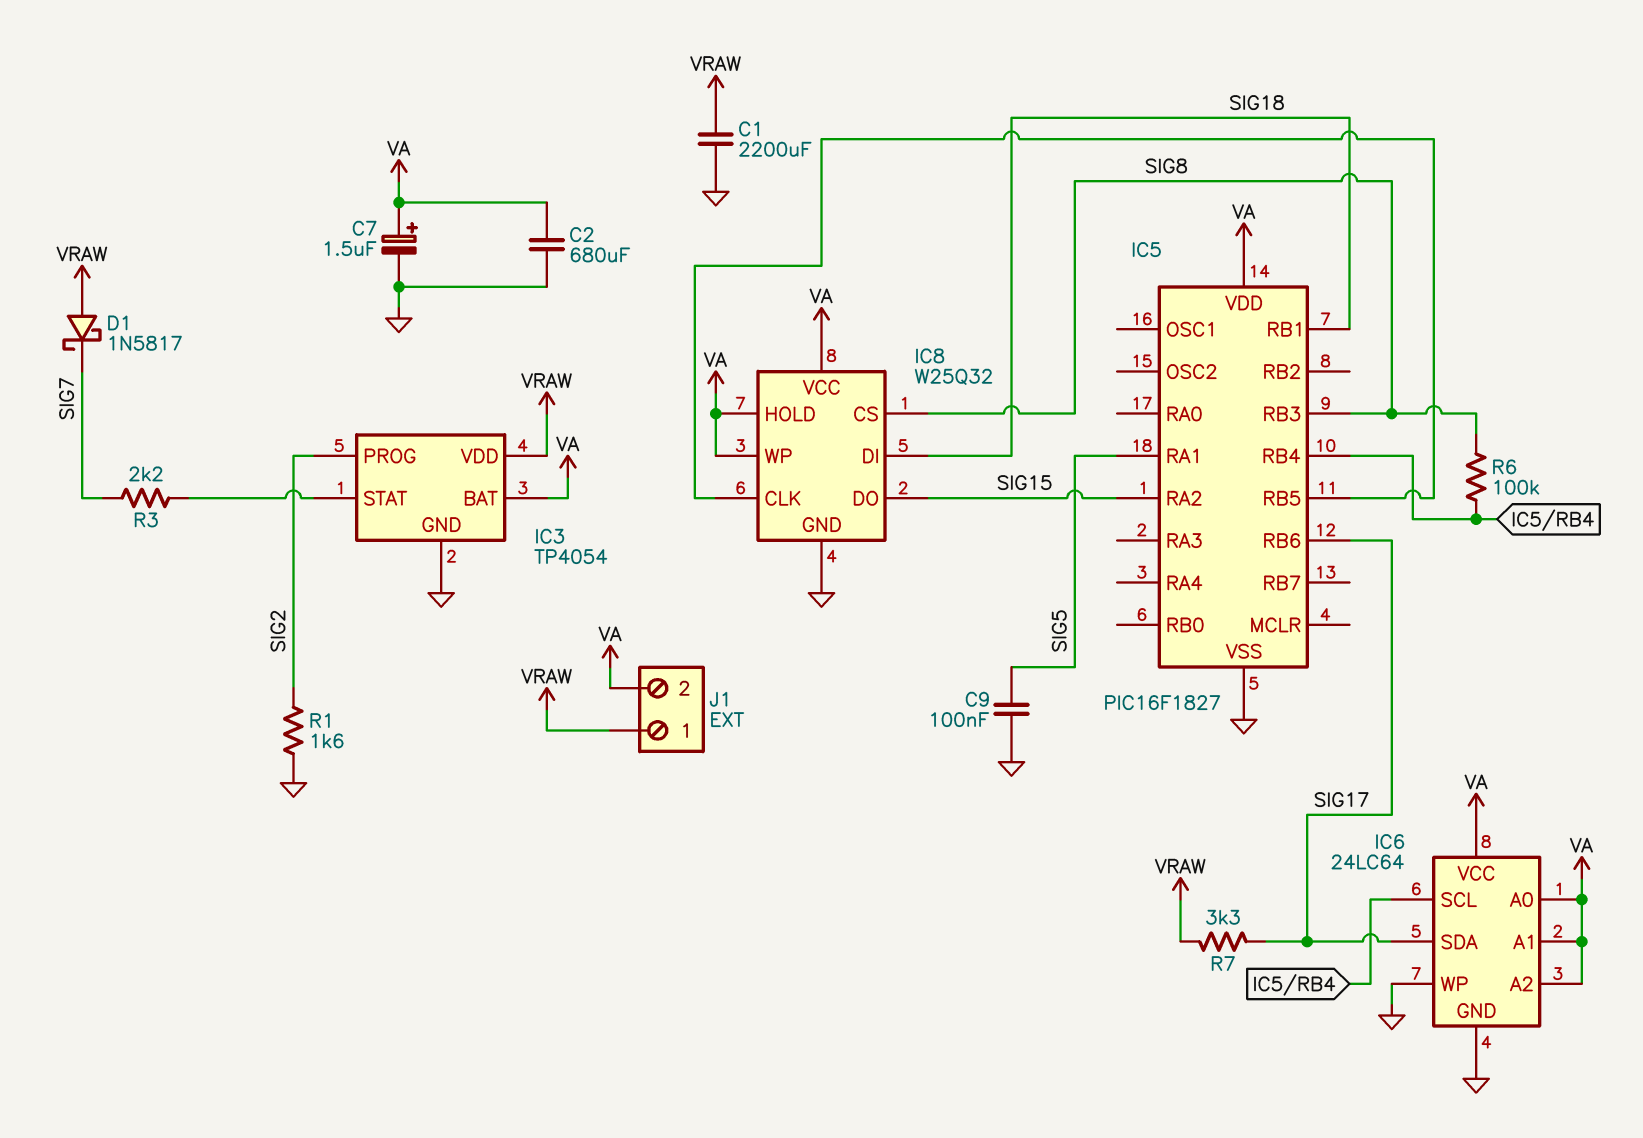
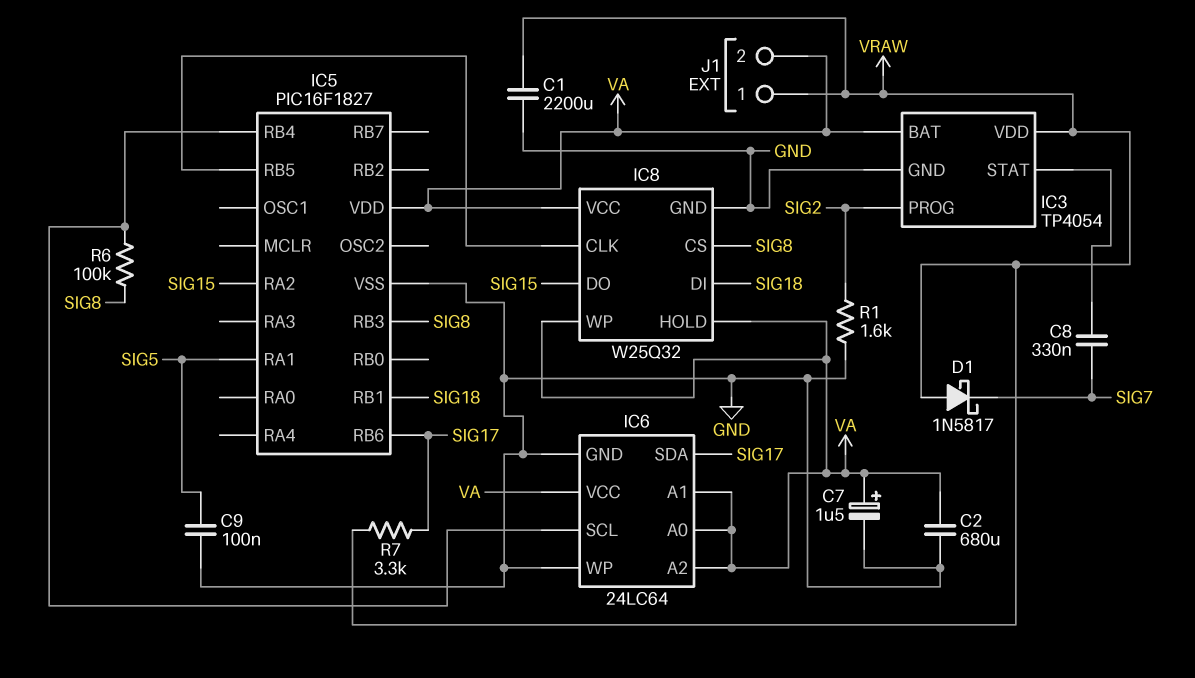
C8: none -> 330nF (IC3/STAT, SIG7)
R3: 2.2k (IC3/STAT, SIG7) -> none

